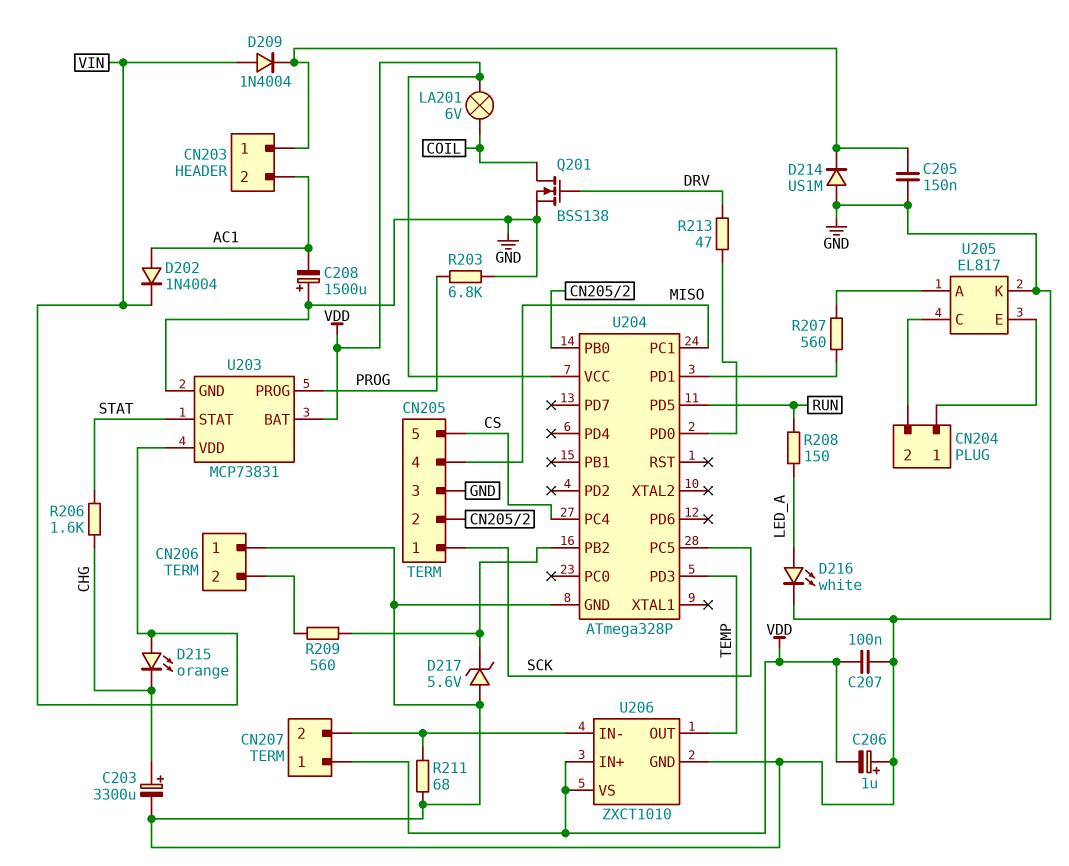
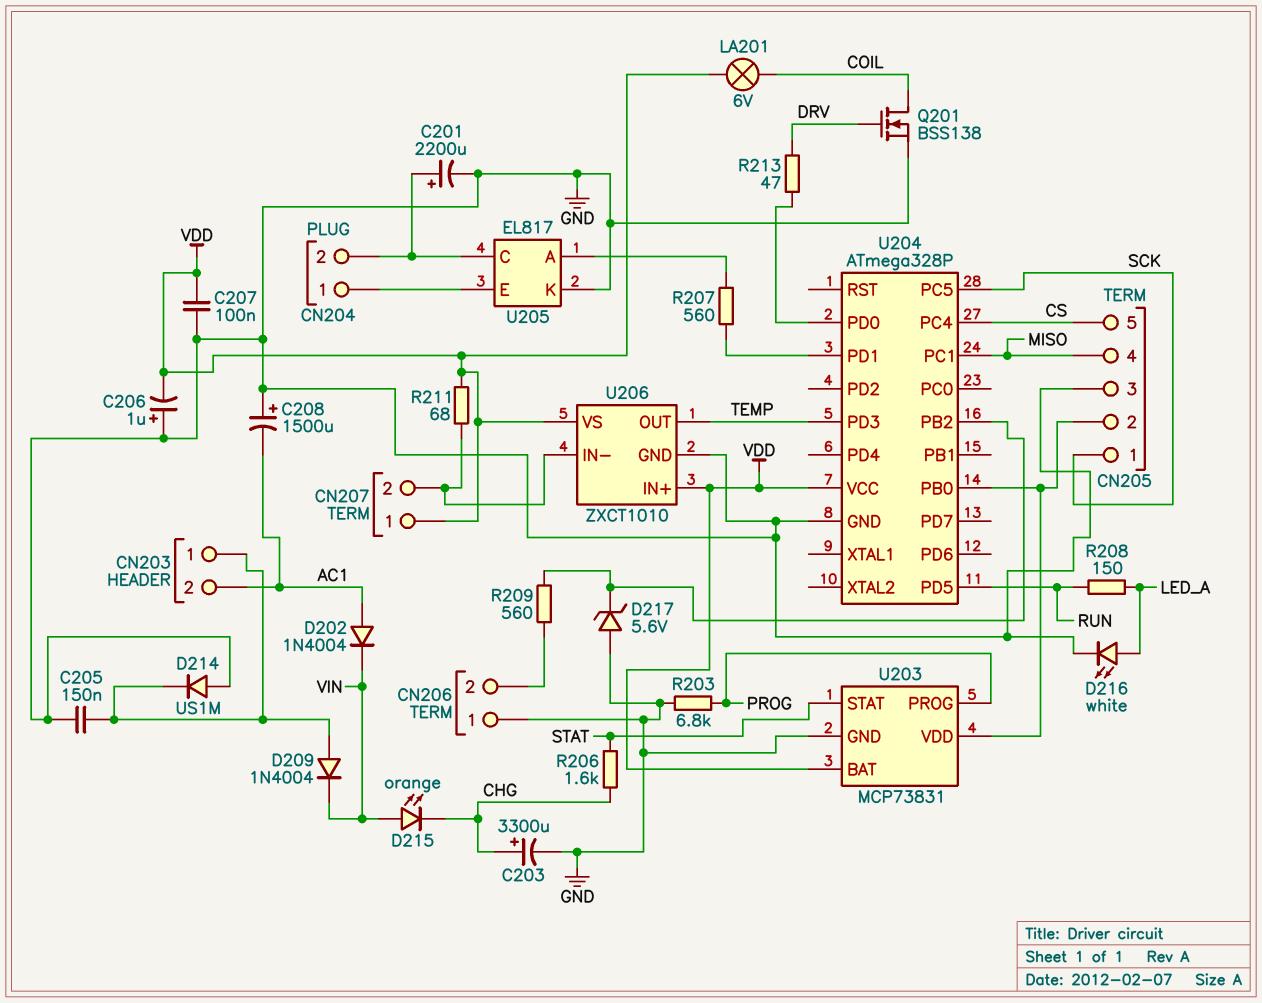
C201: none -> 2200uF (plus CN204/2, minus GND)
D209: diode 1N4004 (A VIN, K CN203/1) -> diode 1N4004 (A CN203/1, K VIN)
R211: 68 (CN207/2, GND) -> 68 (CN207/2, VDD)
U203 pin VDD: VIN -> CN205/2

